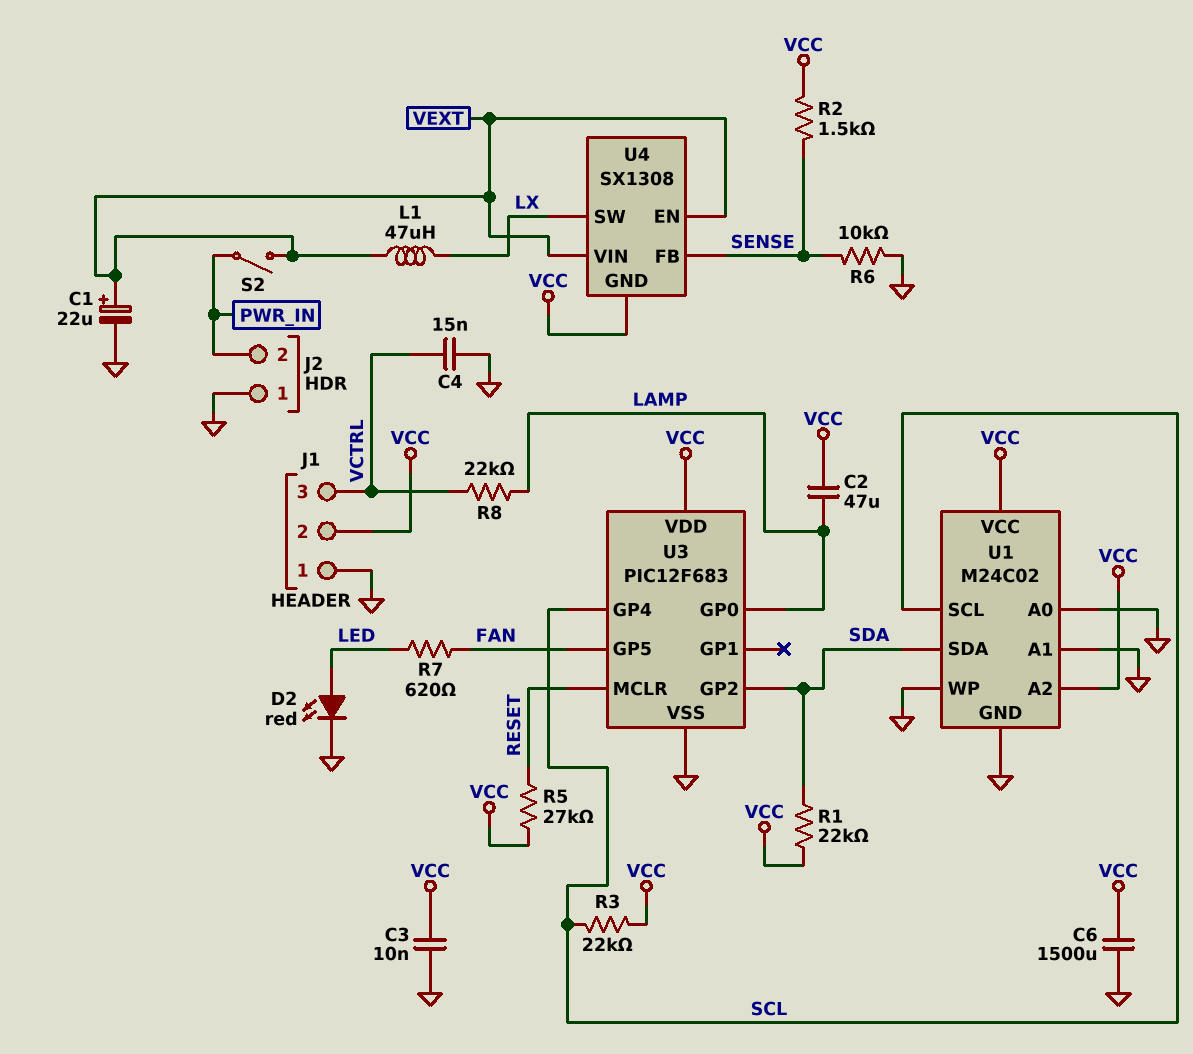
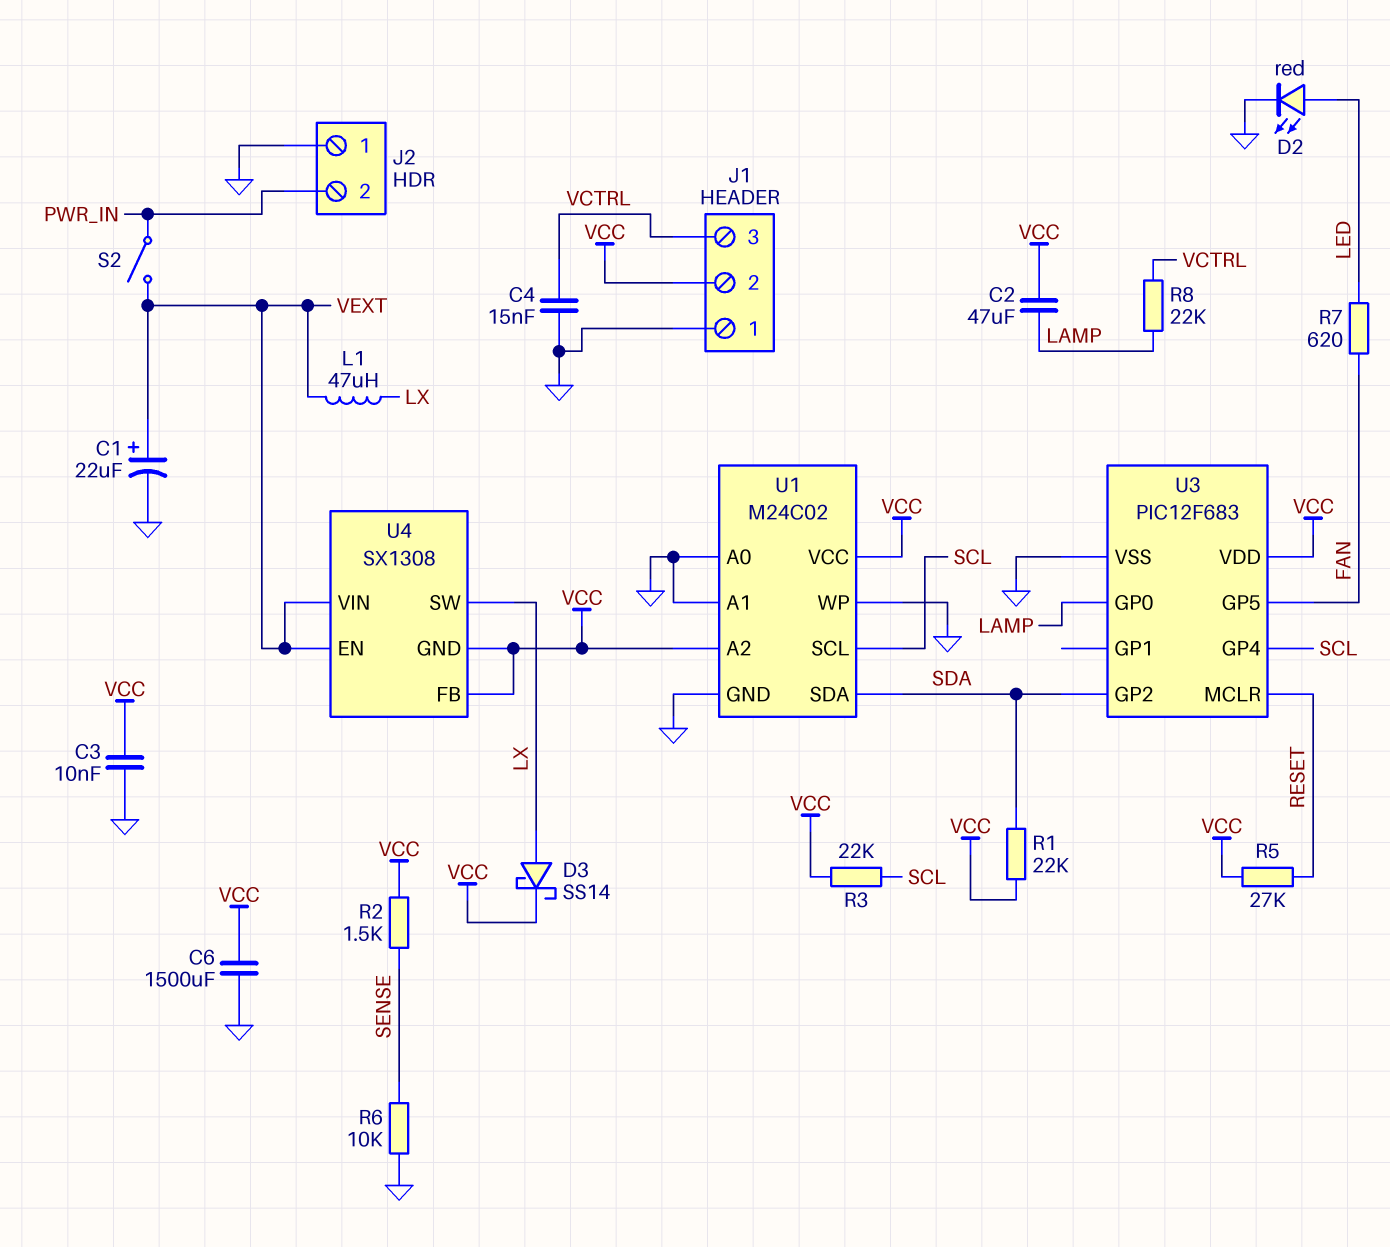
D3: none -> schottky SS14 (A LX, K VCC)
U4 pin FB: SENSE -> VCC

